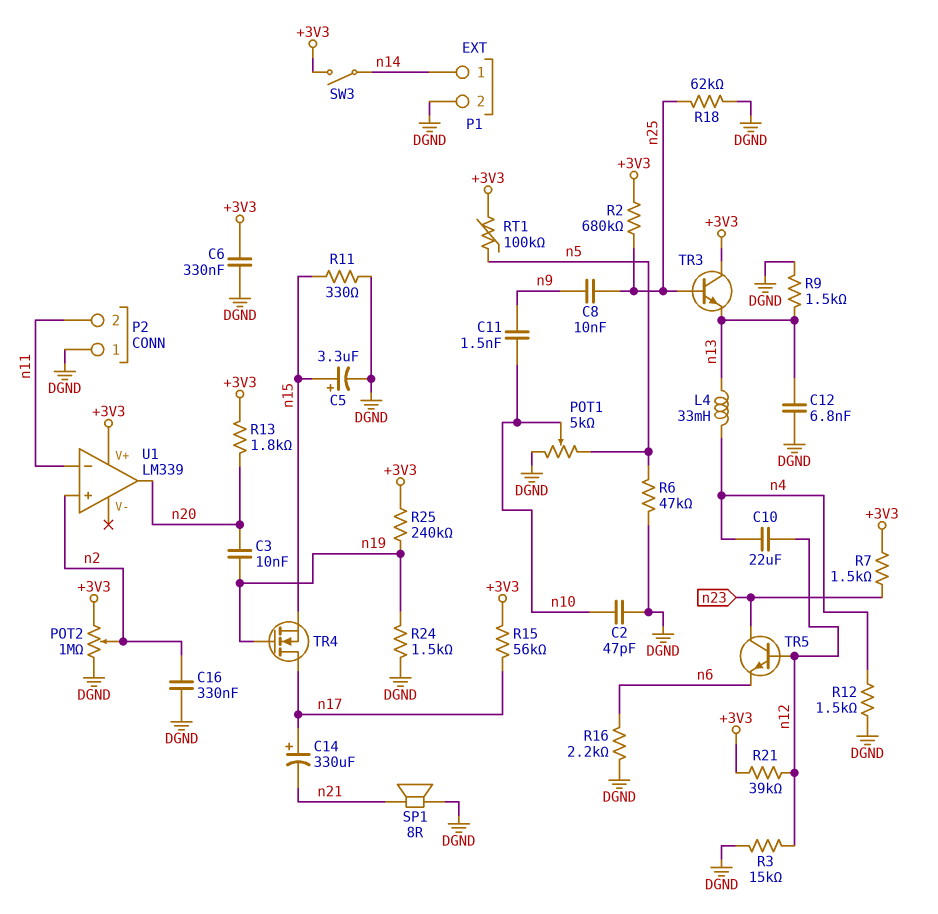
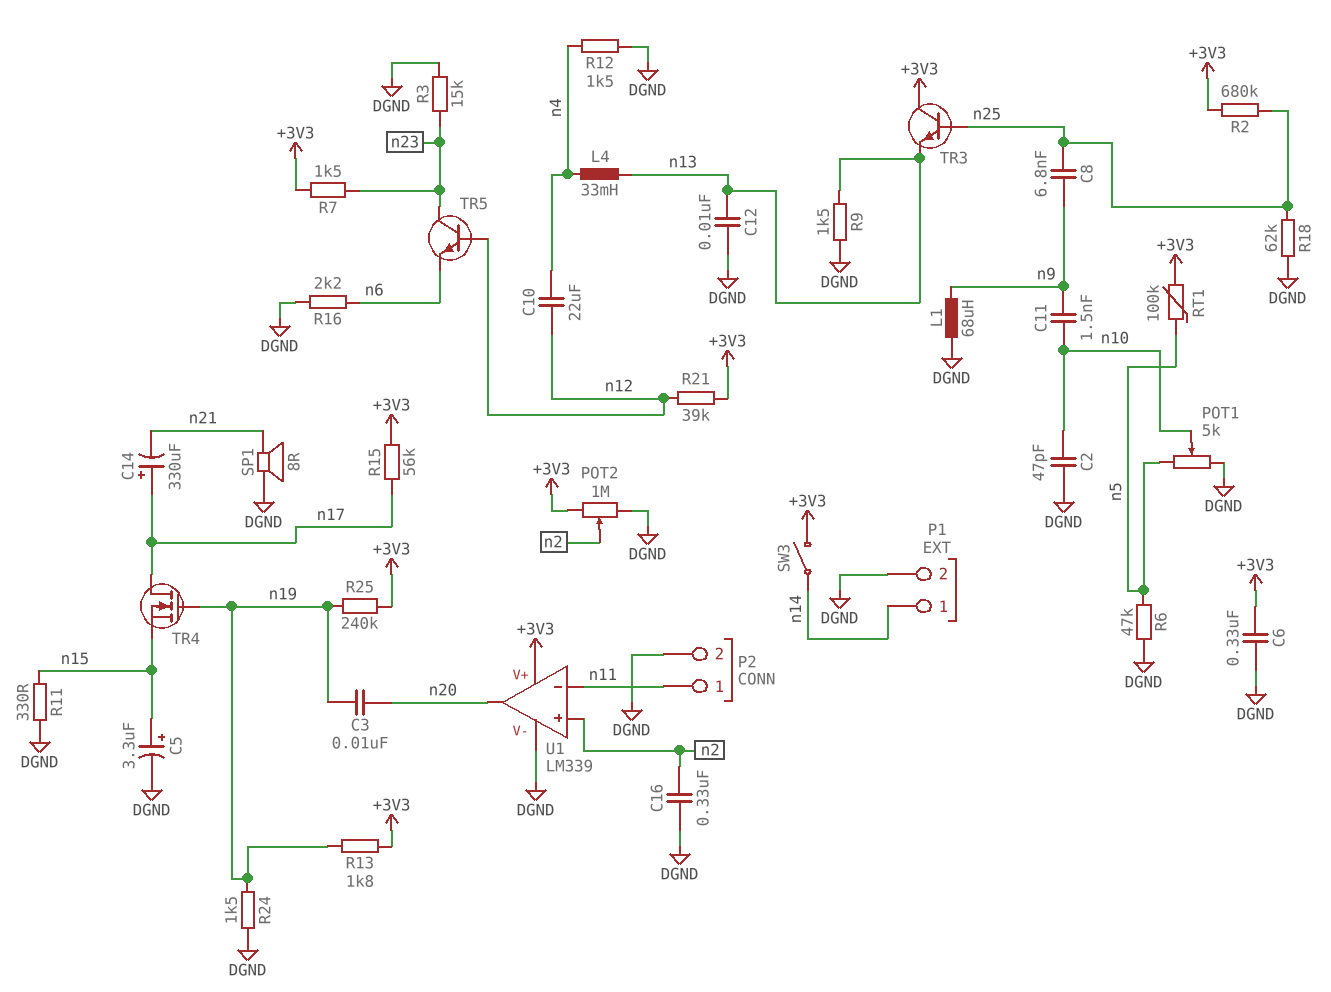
C8: 10nF (n9, n25) -> 6.8nF (n9, n25)
C12: 6.8nF (DGND, n13) -> 10nF (DGND, n13)
L1: none -> 68uH (DGND, n9)
P2 pin 1: DGND -> n11
P2 pin 2: n11 -> DGND
R3: 15k (DGND, n12) -> 15k (DGND, n23)
R13: 1.8k (+3V3, n20) -> 1.8k (+3V3, n19)
U1 pin V-: none -> DGND

